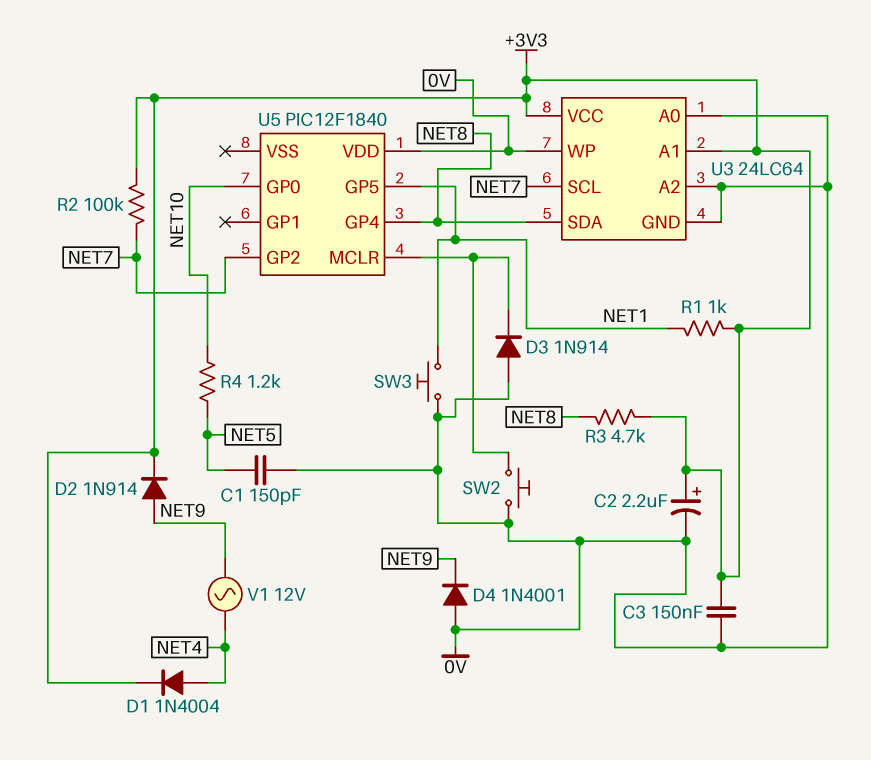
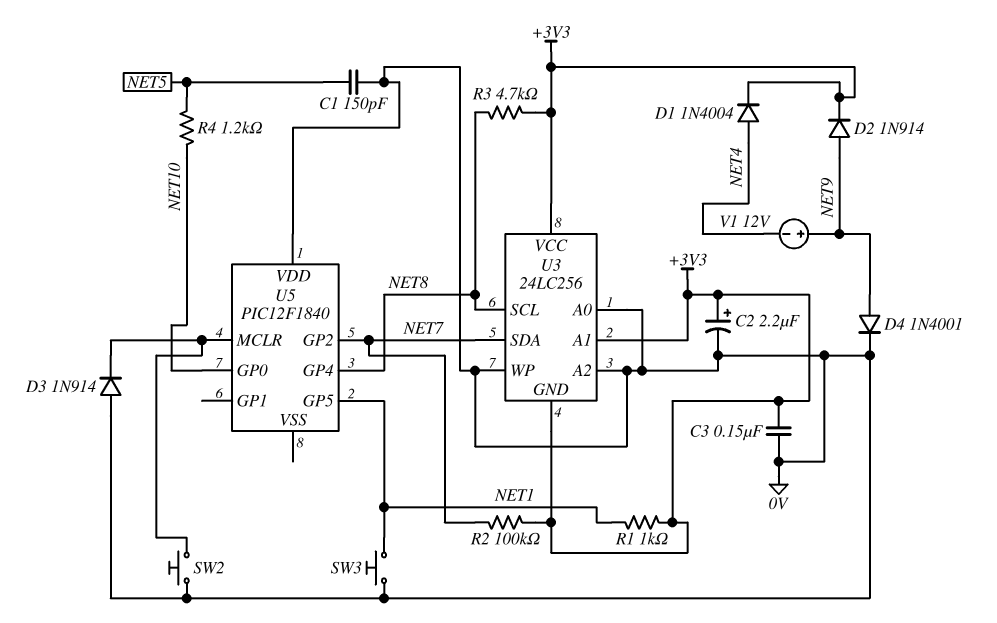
D4: diode 1N4001 (A 0V, K NET9) -> diode 1N4001 (A NET9, K 0V)
U3: 24LC64 -> 24LC256
U3 pin GND: 0V -> +3V3
U3 pin SCL: NET7 -> NET8
U3 pin SDA: NET8 -> NET7
V1: AC 12V (NET4, NET9) -> 12V (plus NET9, minus NET4)

